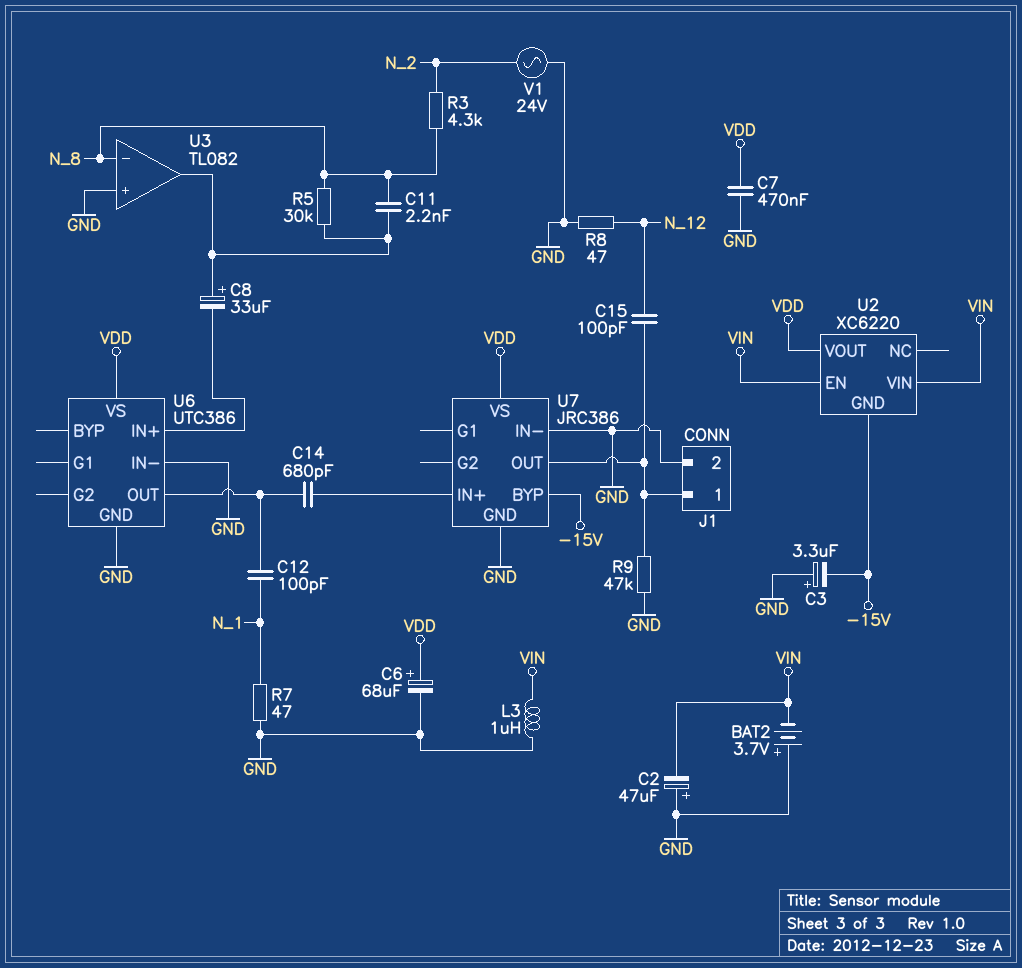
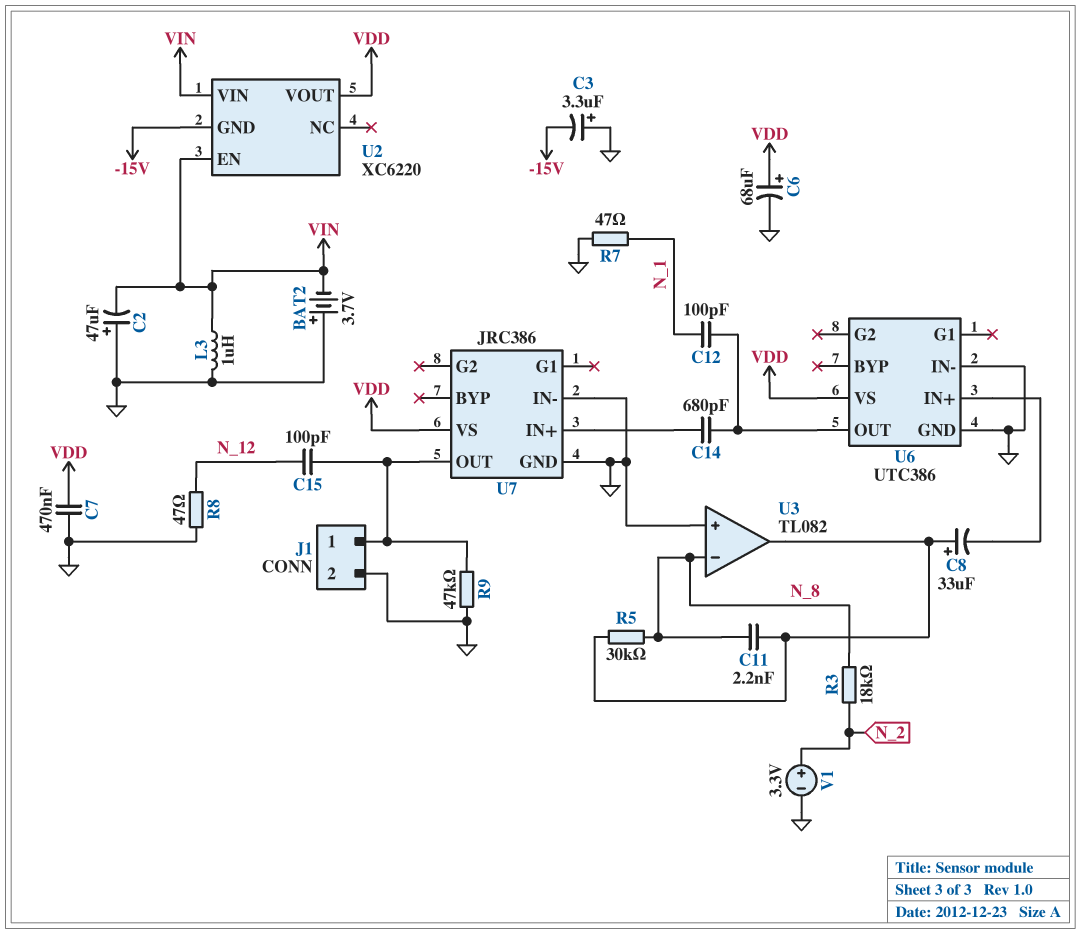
R3: 4.3k (N_2, N_8) -> 18k (N_2, N_8)
U7 pin BYP: -15V -> none
V1: AC 24V (GND, N_2) -> 3.3V (plus N_2, minus GND)

